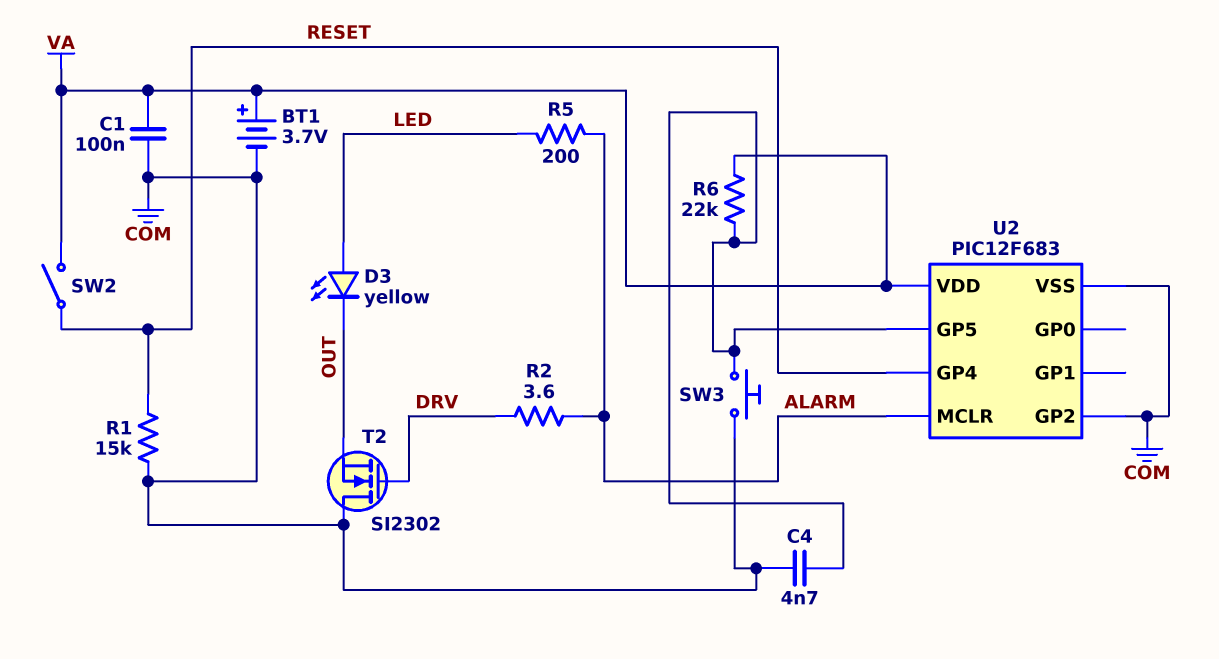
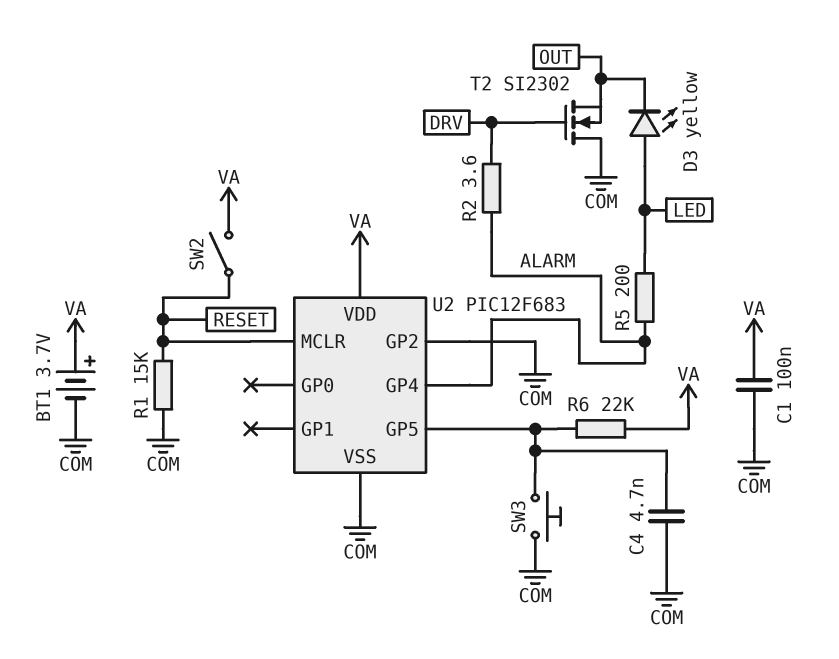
U2 pin GP4: RESET -> ALARM
U2 pin MCLR: ALARM -> RESET

